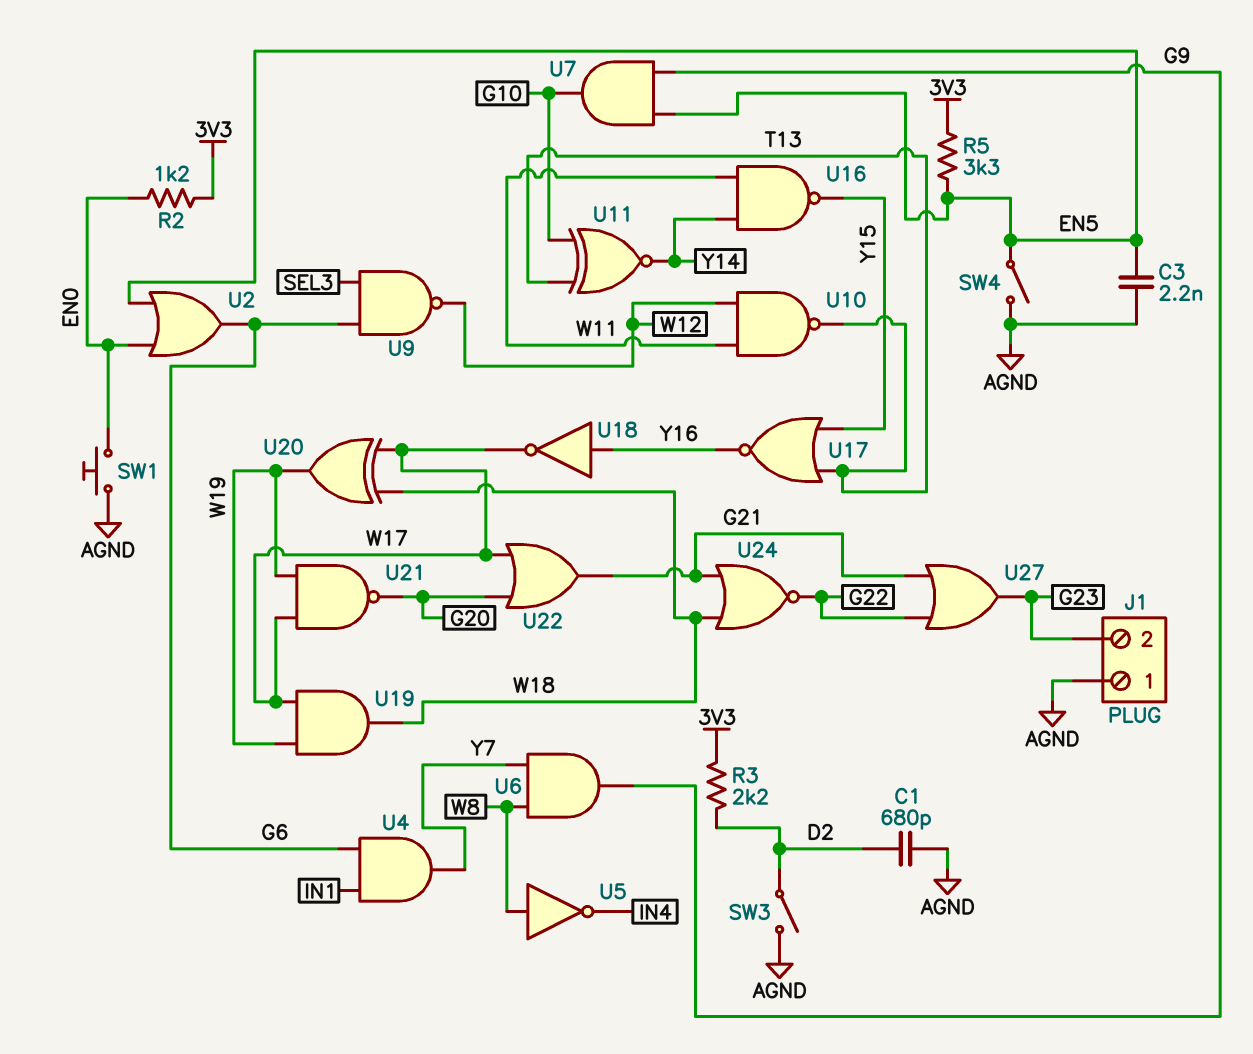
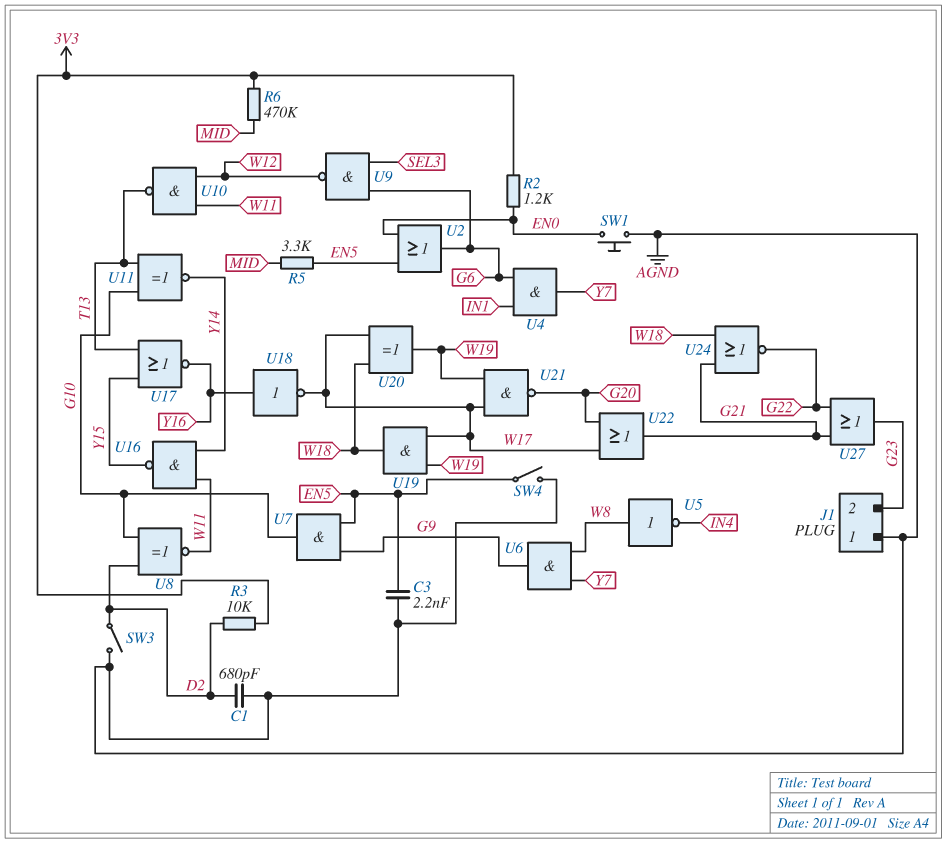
R3: 2.2k (3V3, D2) -> 10k (3V3, D2)
R5: 3.3k (3V3, EN5) -> 3.3k (EN5, MID)
R6: none -> 470k (3V3, MID)
U8: none -> XNOR (in D2, in G10, out W11)

